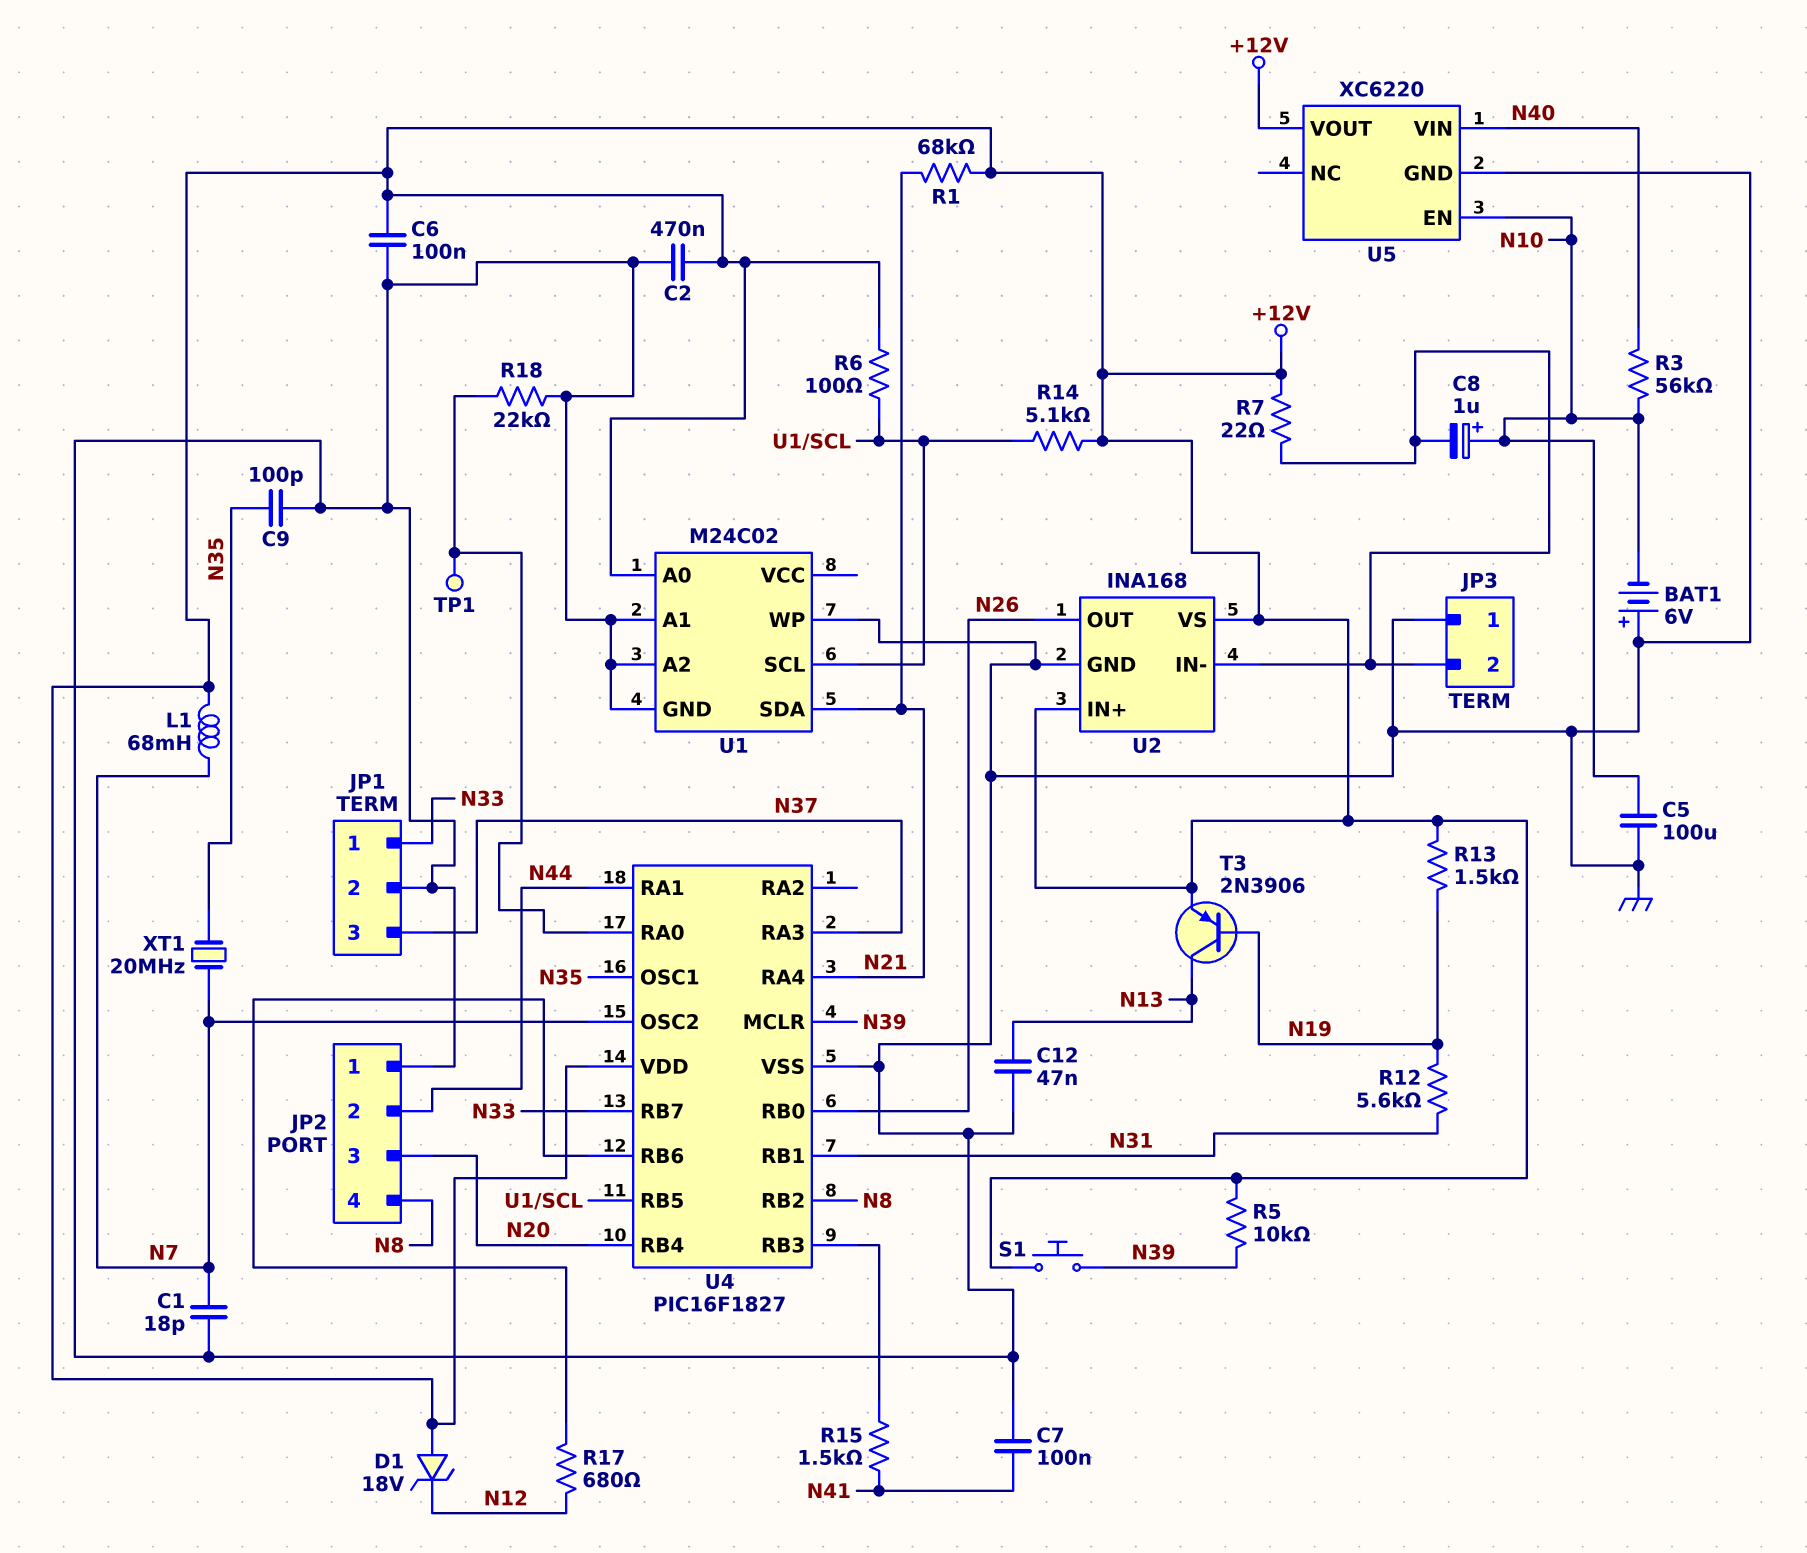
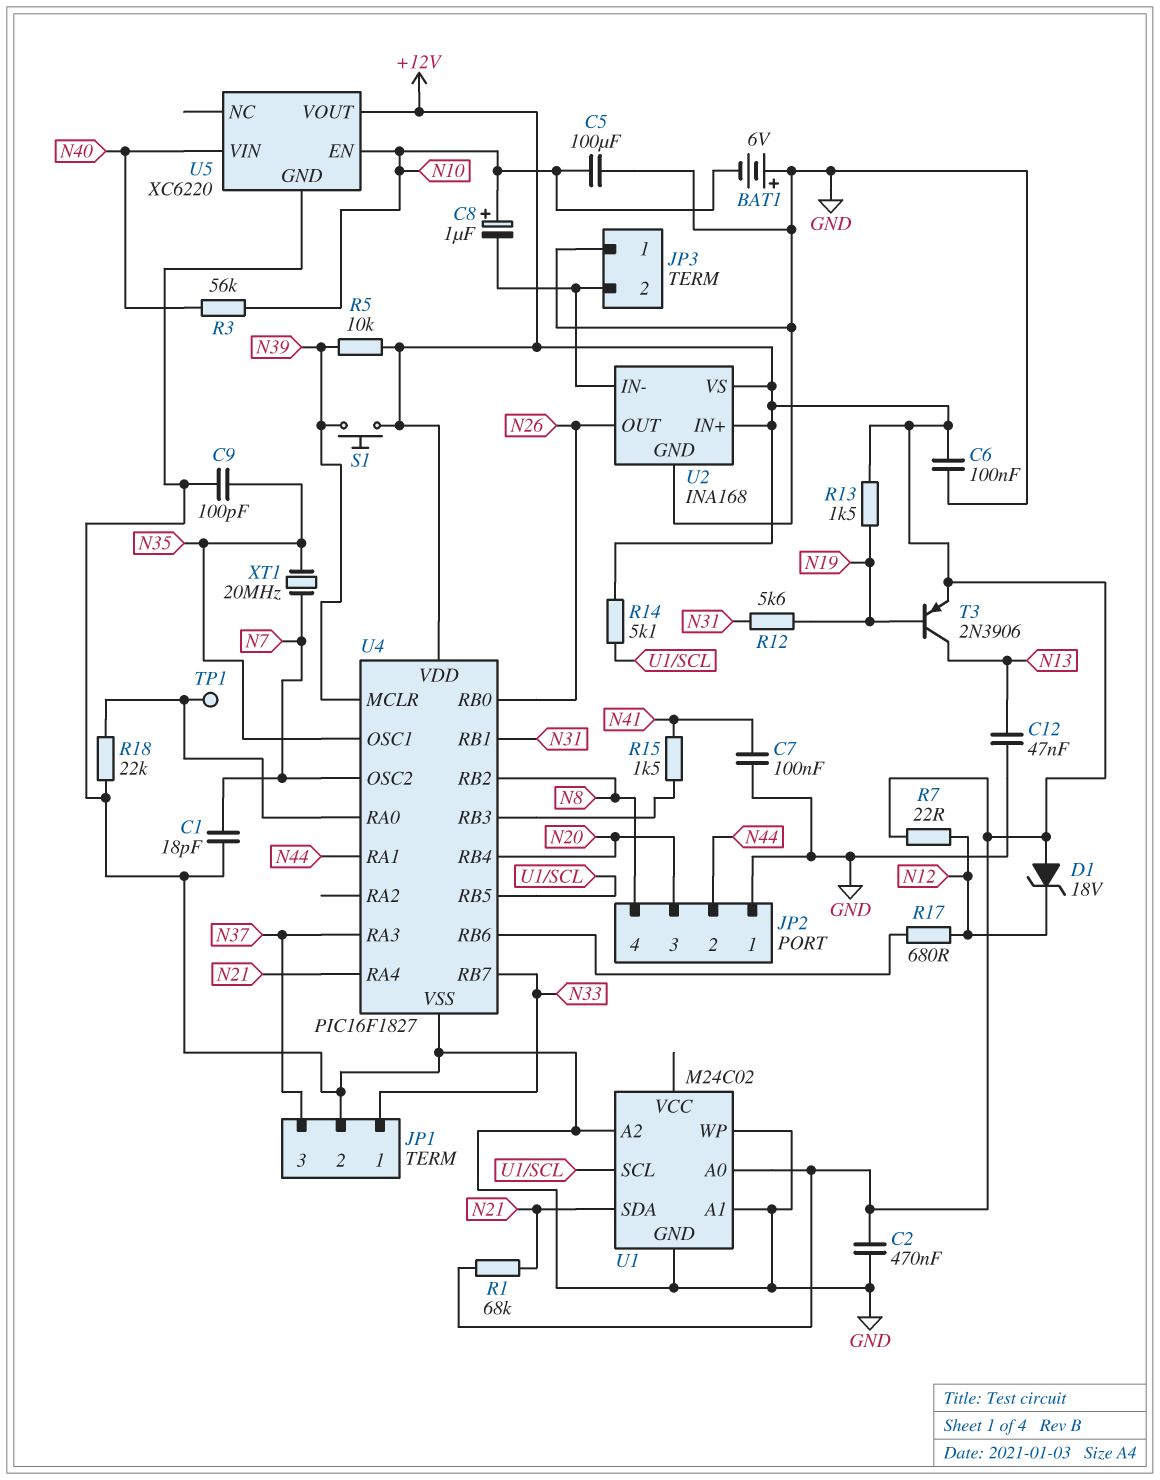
L1: 68mH (+12V, N7) -> none
R6: 100 (+12V, U1/SCL) -> none
R7: 22 (+12V, JP3/2) -> 22 (+12V, N12)

